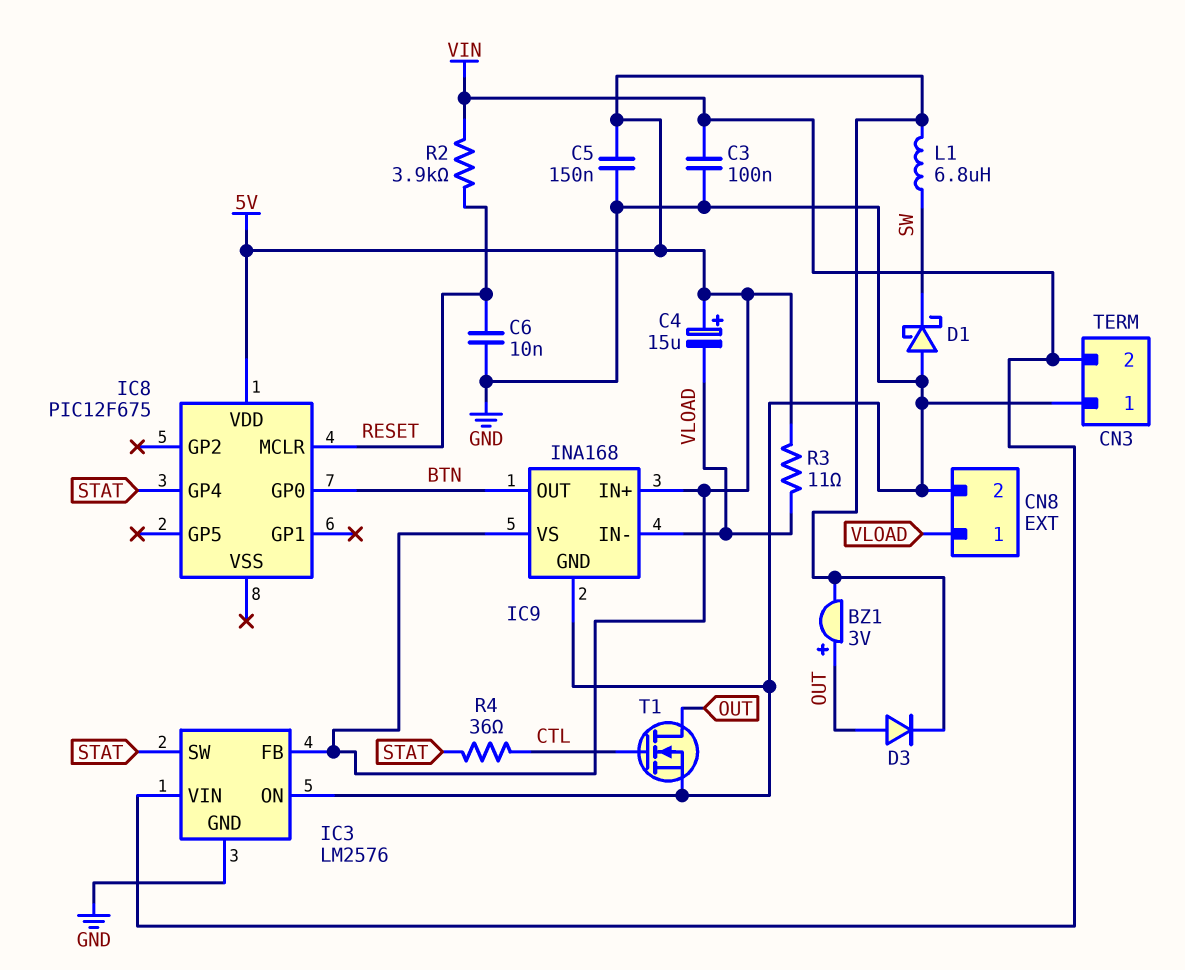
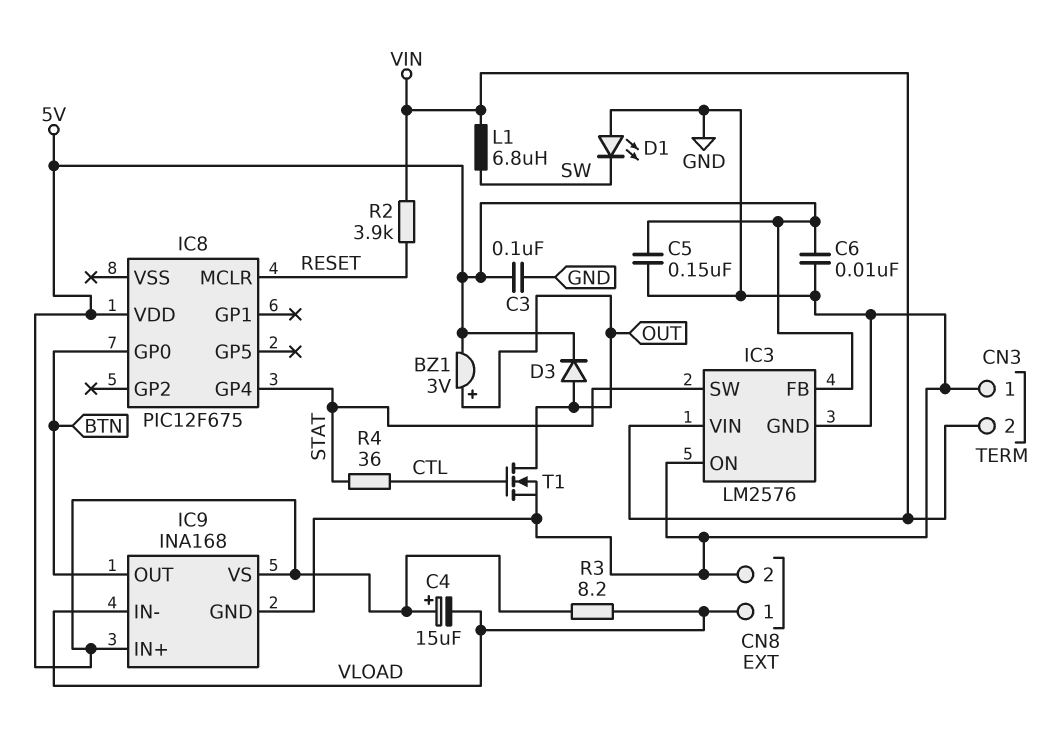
C3: 100nF (GND, VIN) -> 100nF (5V, GND)
C6: 10nF (GND, RESET) -> 10nF (5V, GND)
D1: schottky (A GND, K SW) -> LED (A GND, K SW)
L1: 6.8uH (5V, SW) -> 6.8uH (SW, VIN)
R3: 11 (5V, VLOAD) -> 8.2 (5V, VLOAD)

